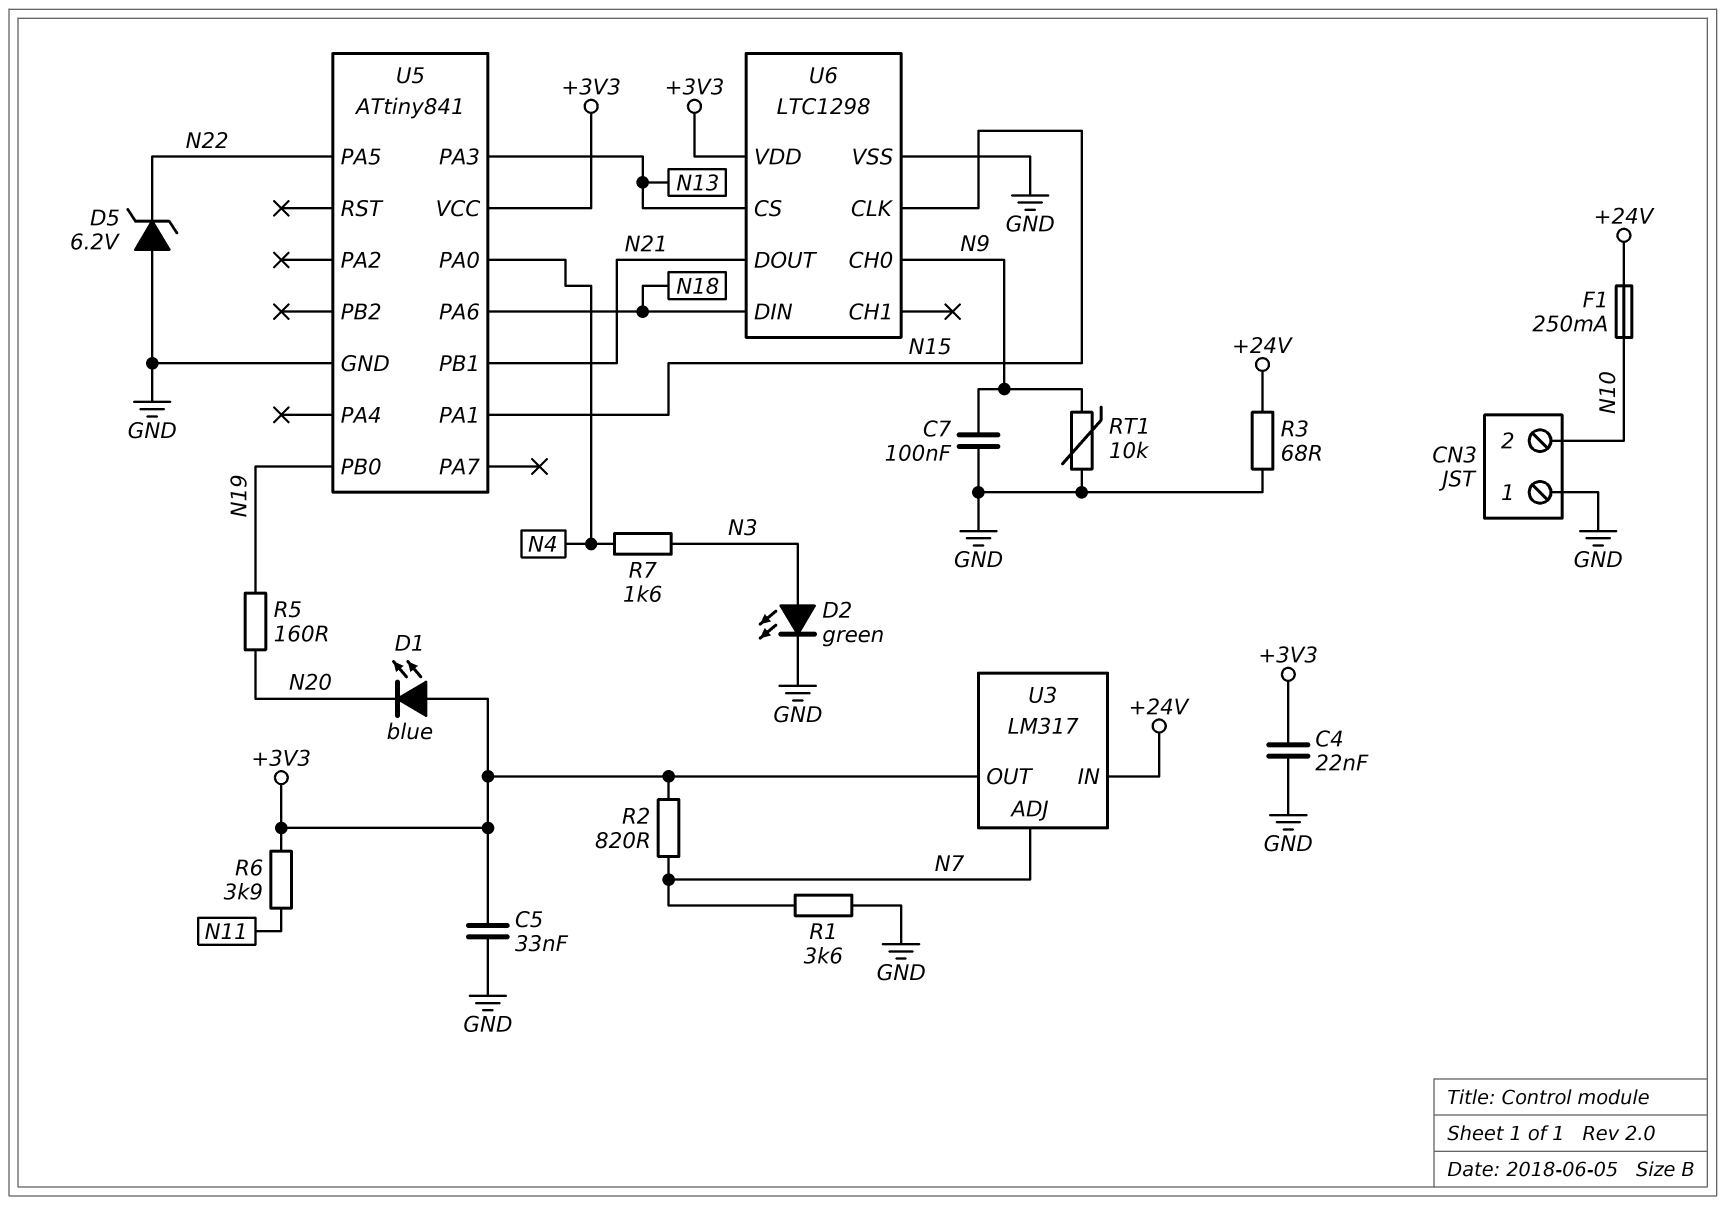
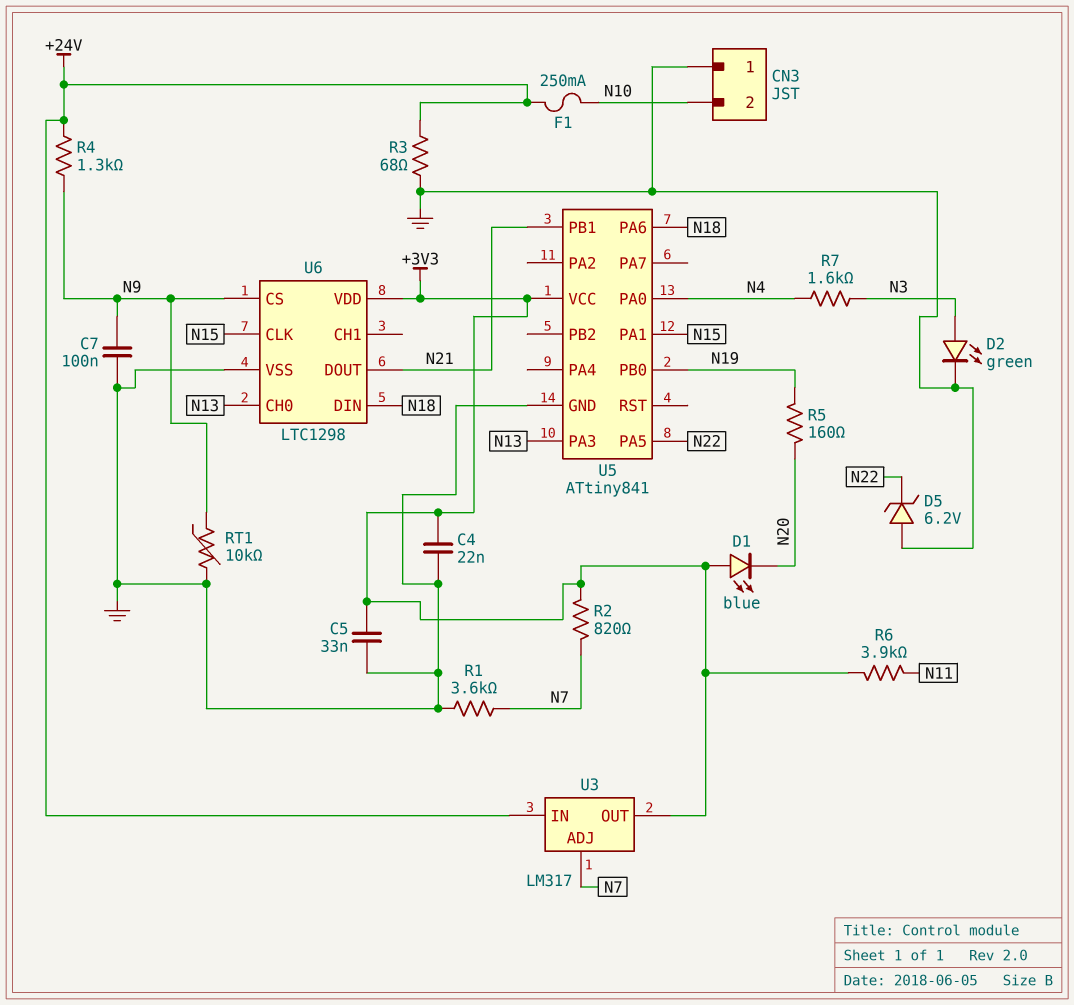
R4: none -> 1.3k (+24V, N9)
U6 pin CH0: N9 -> N13
U6 pin CS: N13 -> N9

